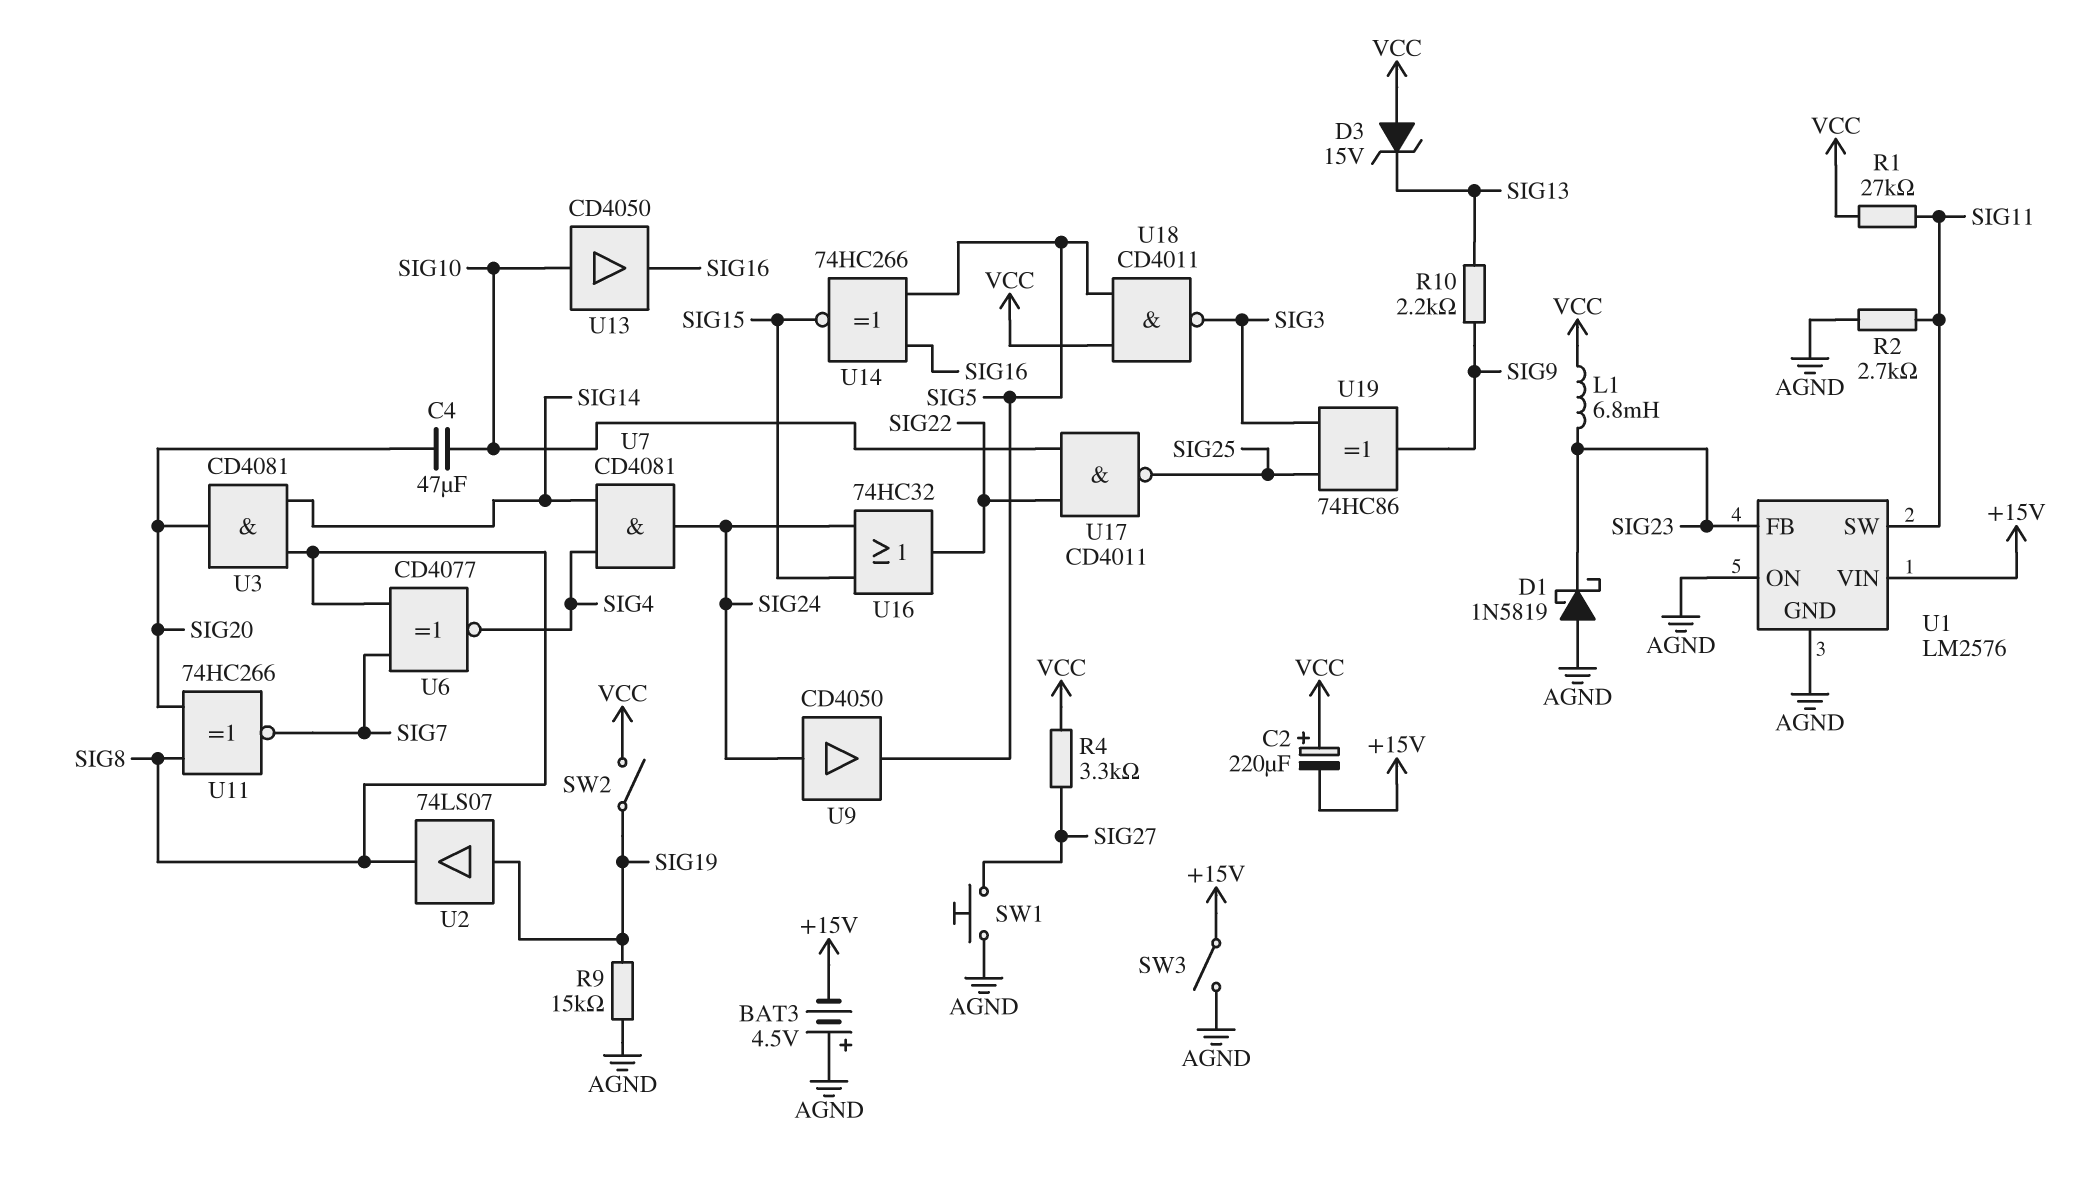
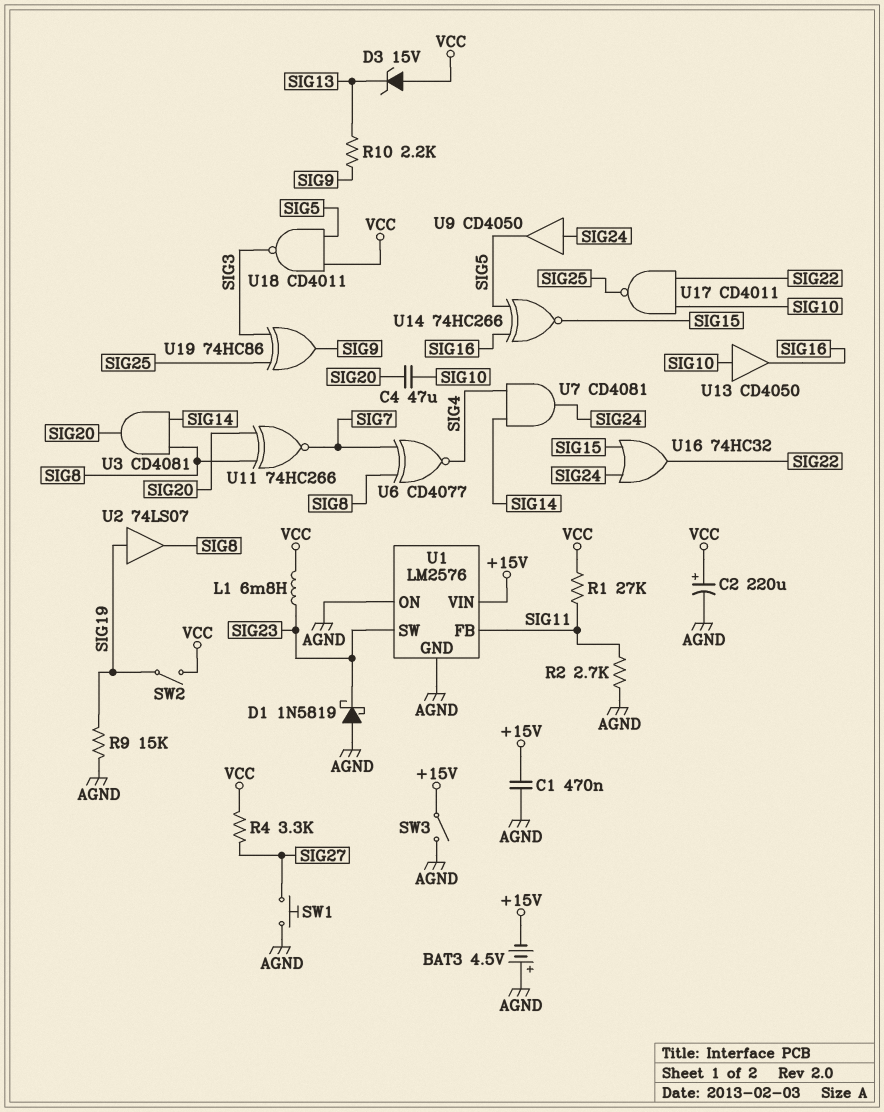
C1: none -> 470nF (+15V, AGND)
C2: 220uF (plus VCC, minus +15V) -> 220uF (plus VCC, minus AGND)
U1 pin FB: SIG23 -> SIG11
U1 pin SW: SIG11 -> SIG23

